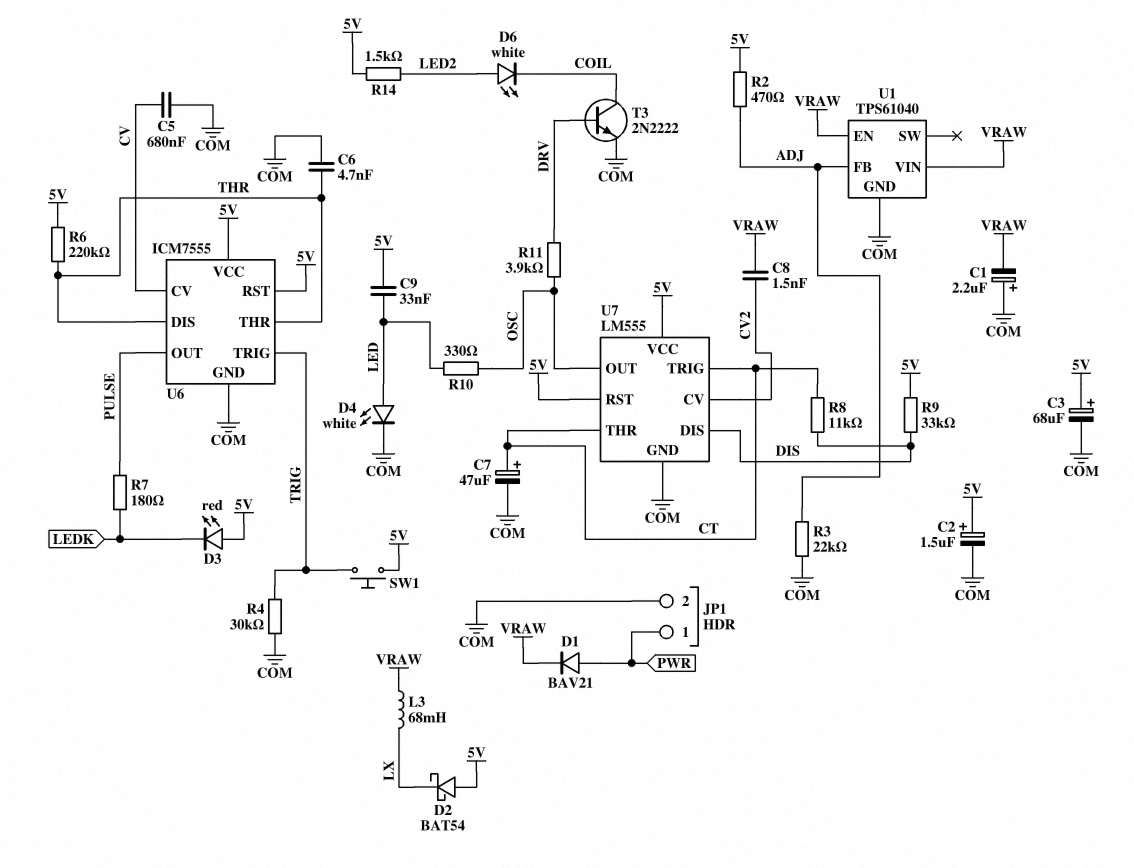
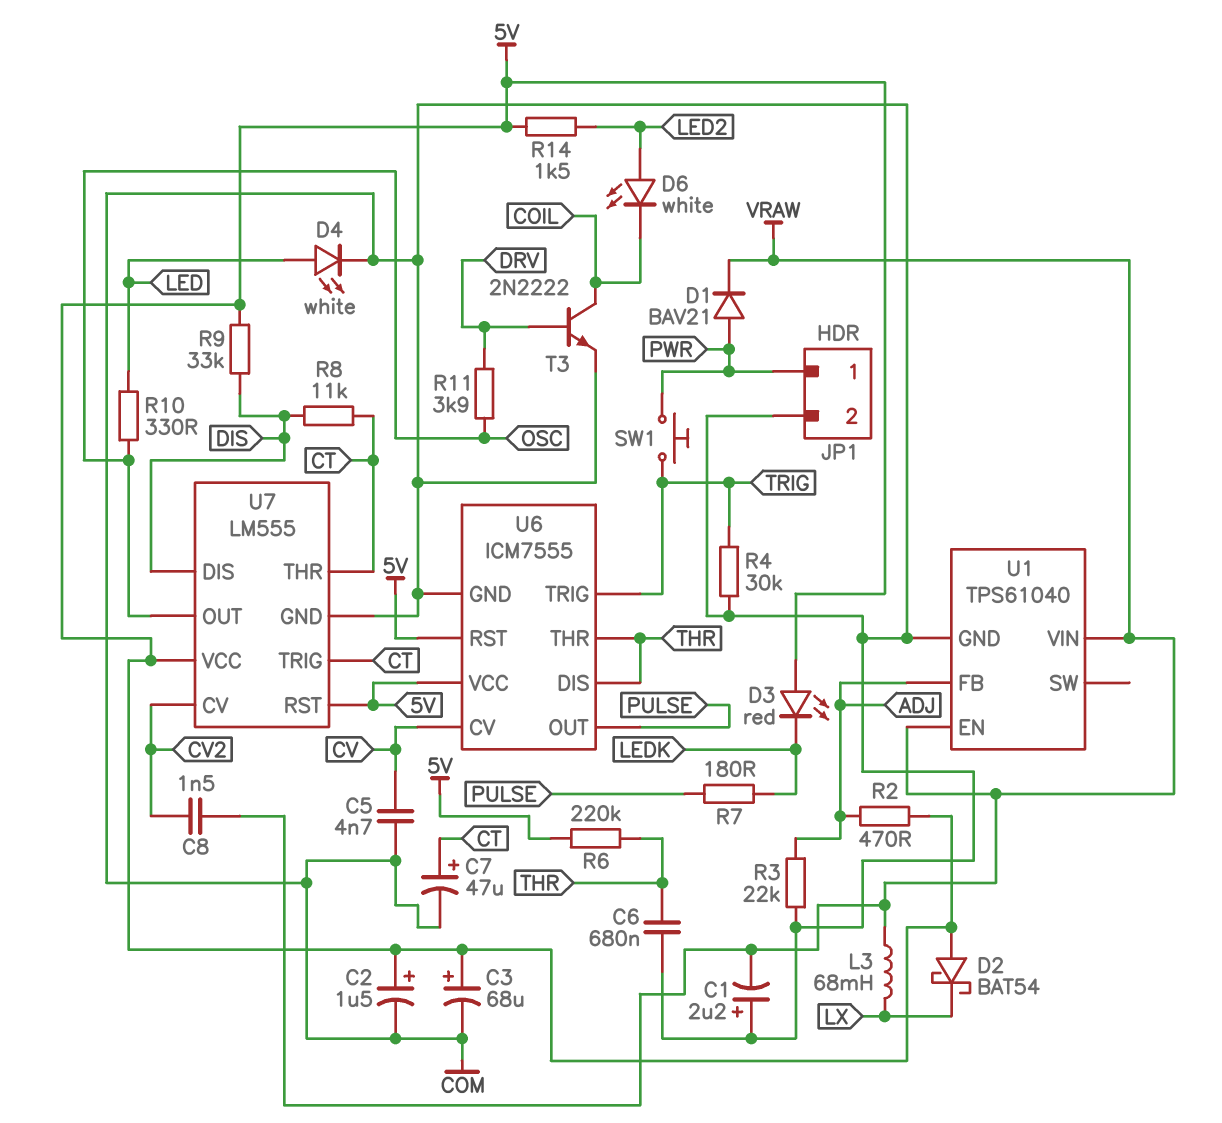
C5: 680nF (COM, CV) -> 4.7nF (COM, CV)
C6: 4.7nF (COM, THR) -> 680nF (COM, THR)
C9: 33nF (5V, LED) -> none
SW1: button (5V, TRIG) -> button (PWR, TRIG)

